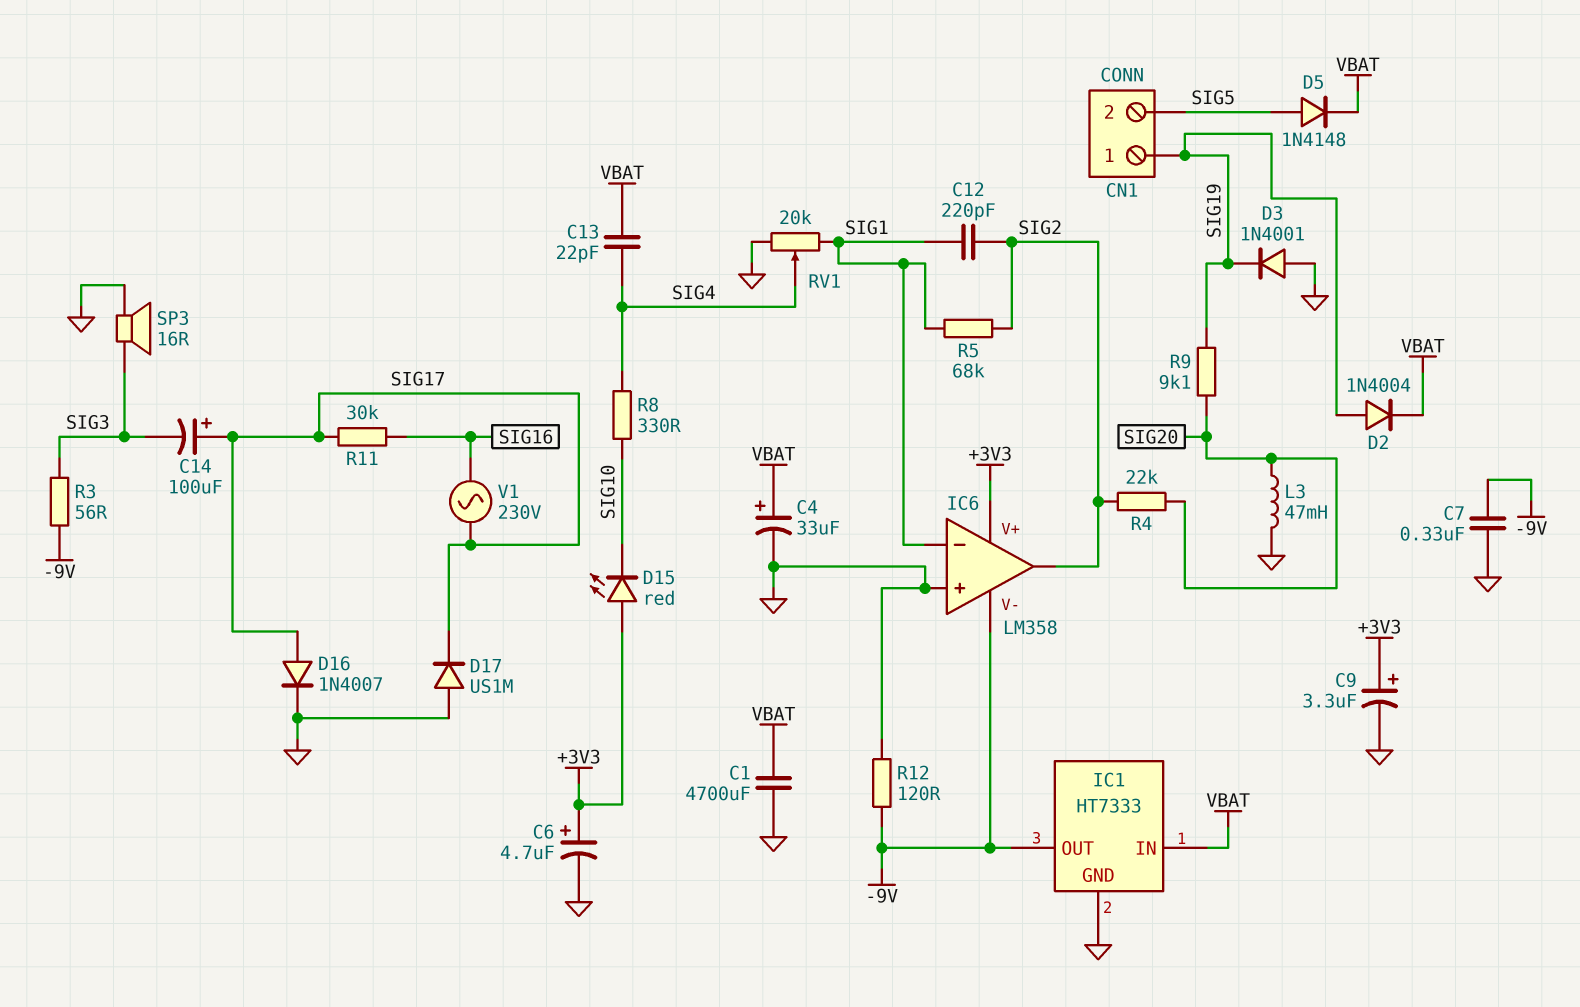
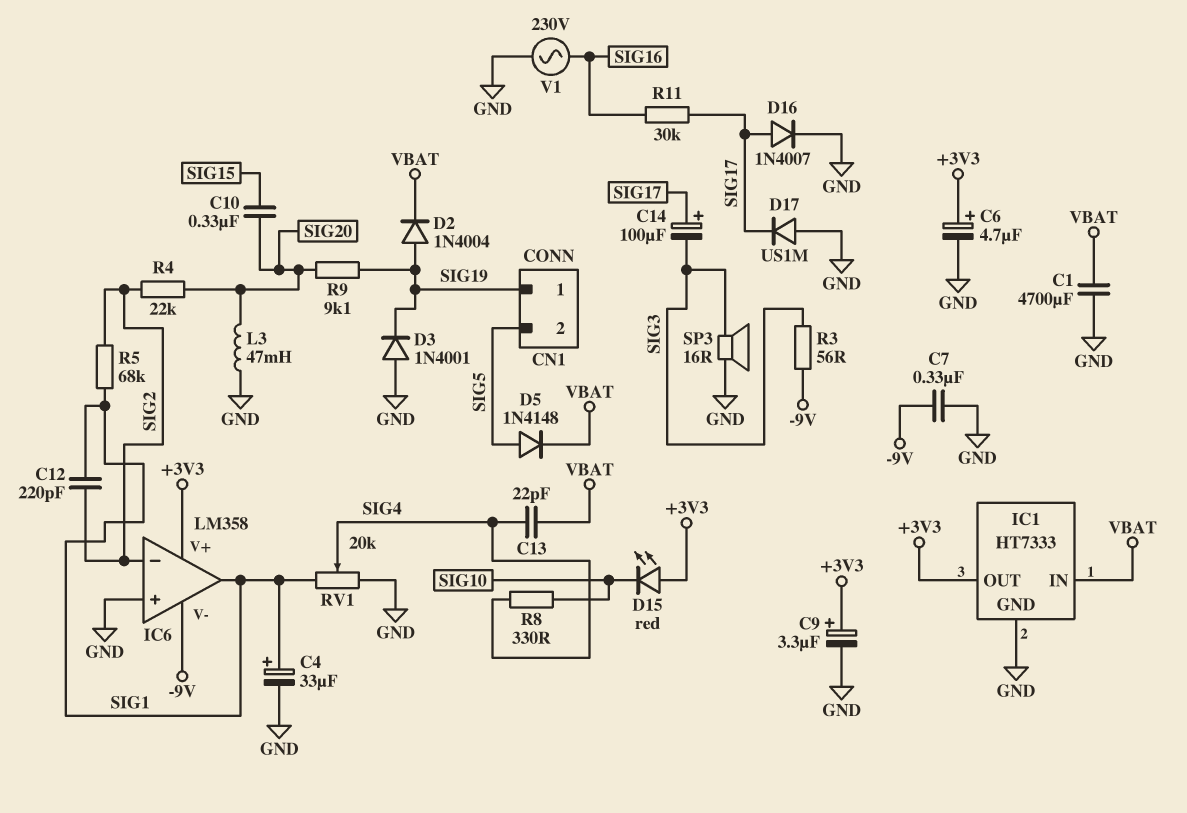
C4: 33uF (plus VBAT, minus GND) -> 33uF (plus SIG1, minus GND)
C10: none -> 330nF (SIG15, SIG20)
IC1 pin OUT: -9V -> +3V3
IC6 pin in-: SIG1 -> SIG2
IC6 pin out: SIG2 -> SIG1
R12: 120 (-9V, GND) -> none
V1: AC 230V (SIG16, SIG17) -> AC 230V (GND, SIG16)

